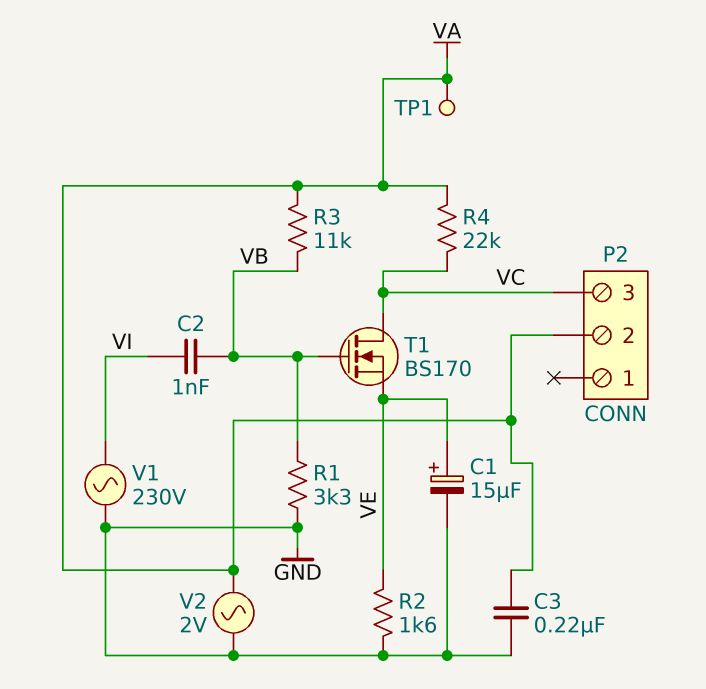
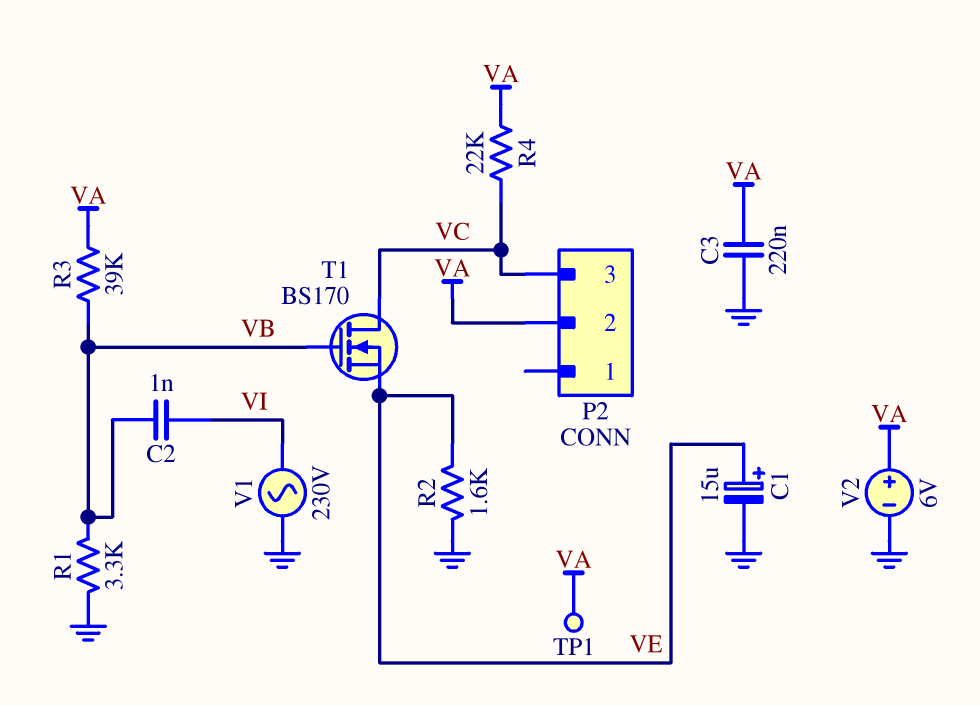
R3: 11k (VA, VB) -> 39k (VA, VB)
V2: AC 2V (GND, VA) -> 6V (plus VA, minus GND)

